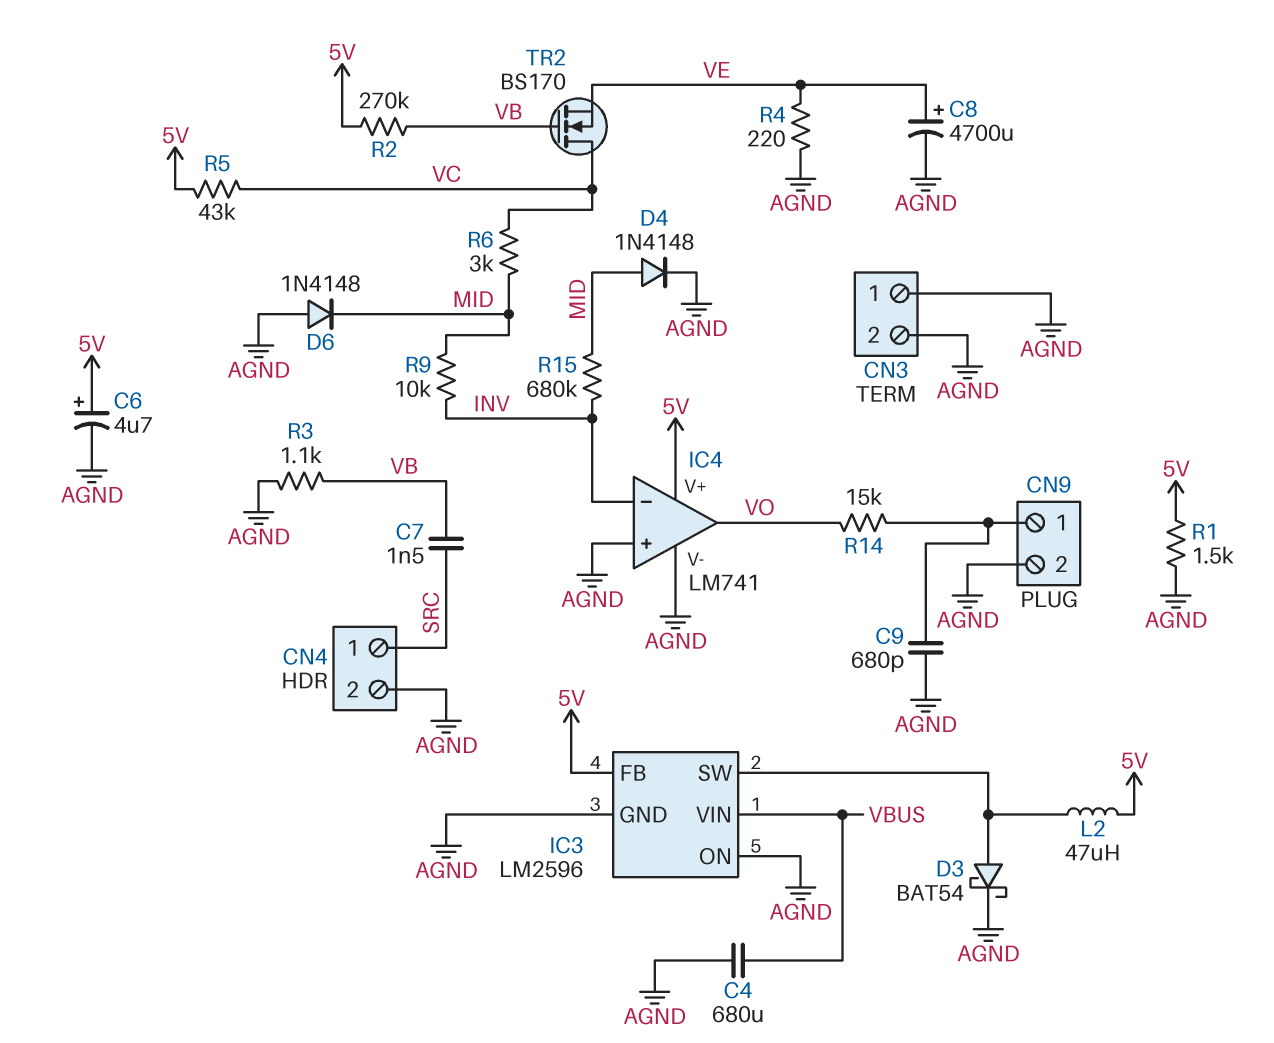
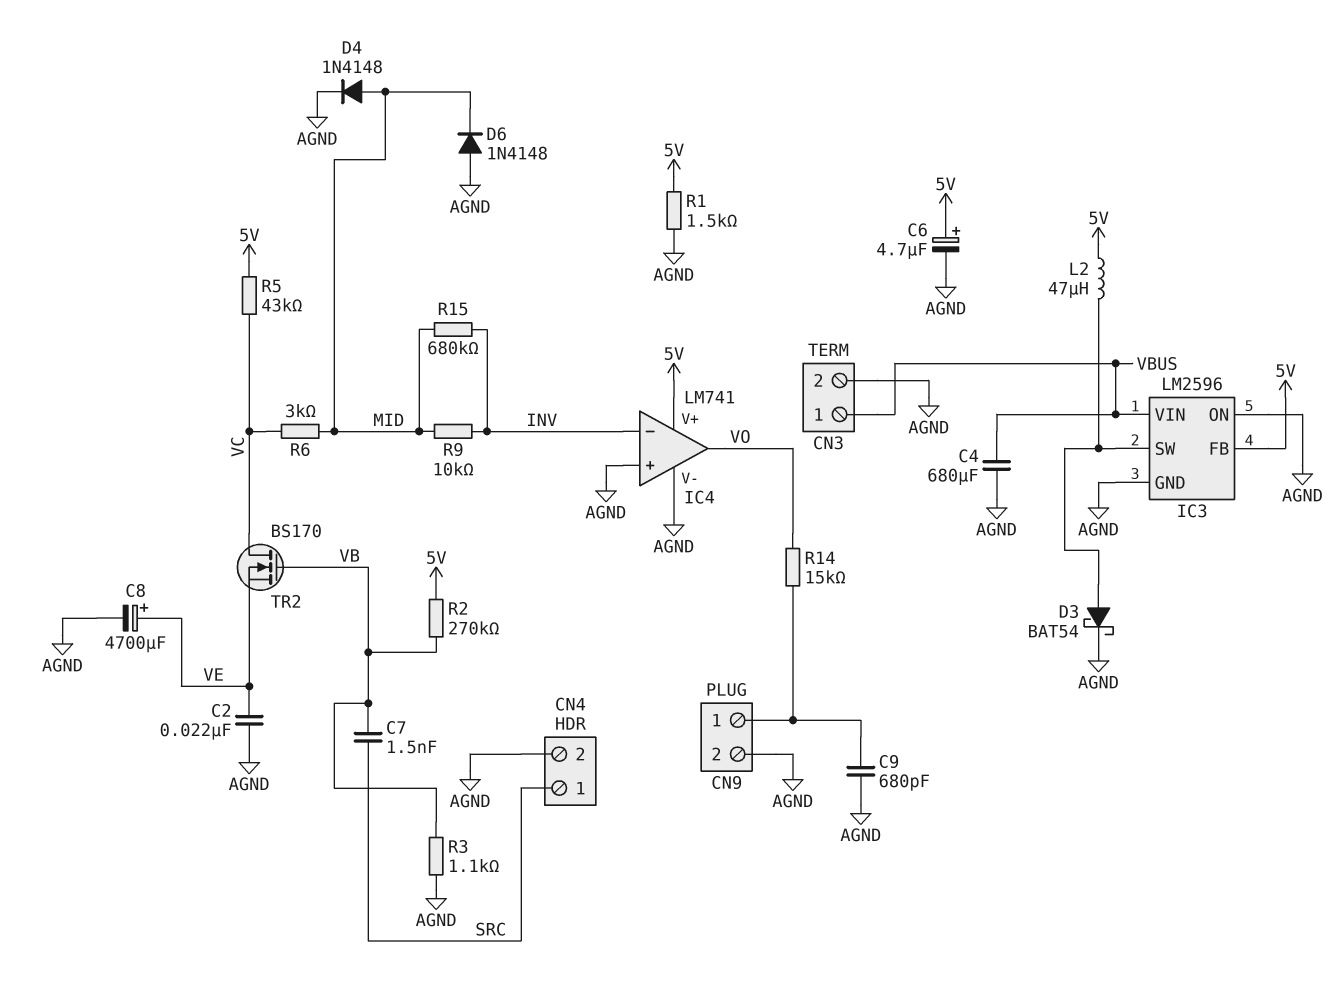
C2: none -> 22nF (AGND, VE)
CN3 pin 1: AGND -> VBUS
R4: 220 (AGND, VE) -> none

